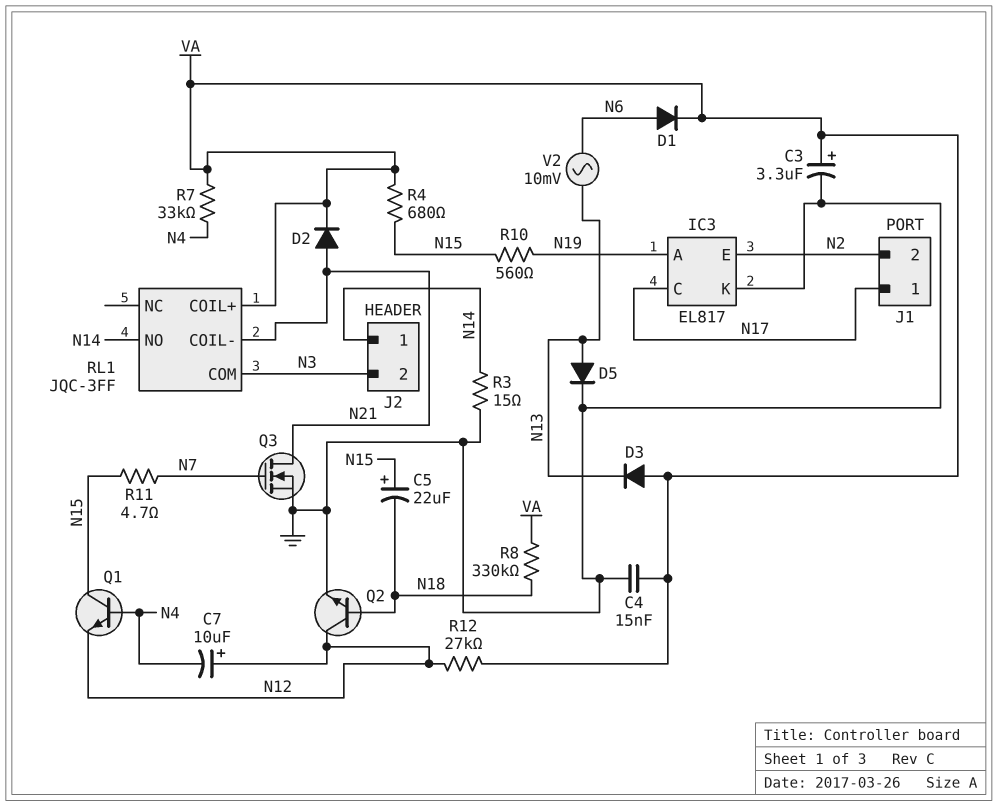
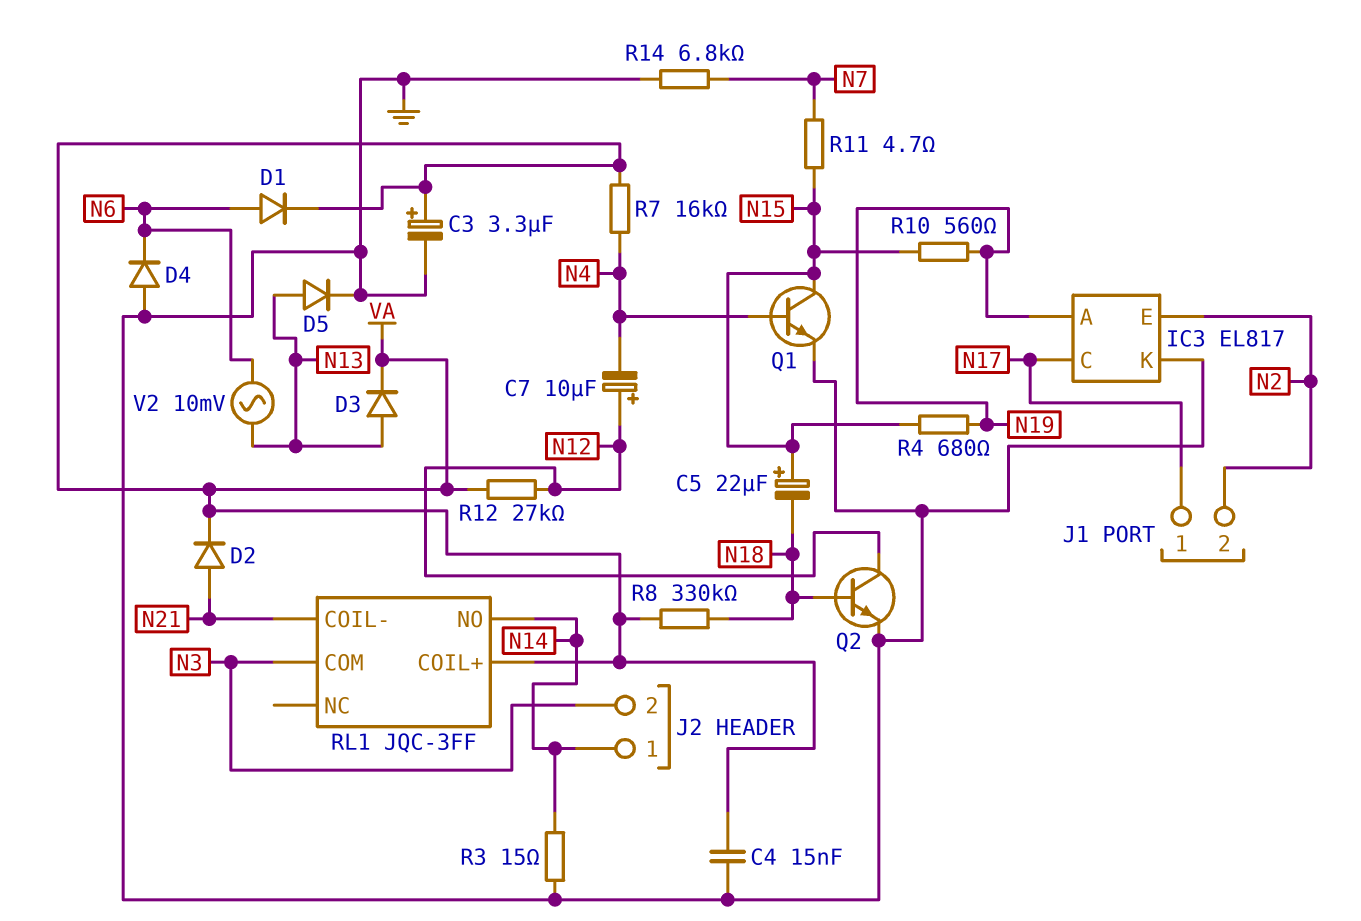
D3: diode (A VA, K N13) -> diode (A N13, K VA)
D4: none -> diode (A GND, K N6)
Q1: NPN (B N4, C N15, E N12) -> NPN (B N4, C N15, E GND)
Q3: NMOS (G N7, D N21, S GND) -> none
R4: 680 (N15, VA) -> 680 (N15, N19)
R7: 33k (N4, VA) -> 16k (N4, VA)
R14: none -> 6.8k (GND, N7)

